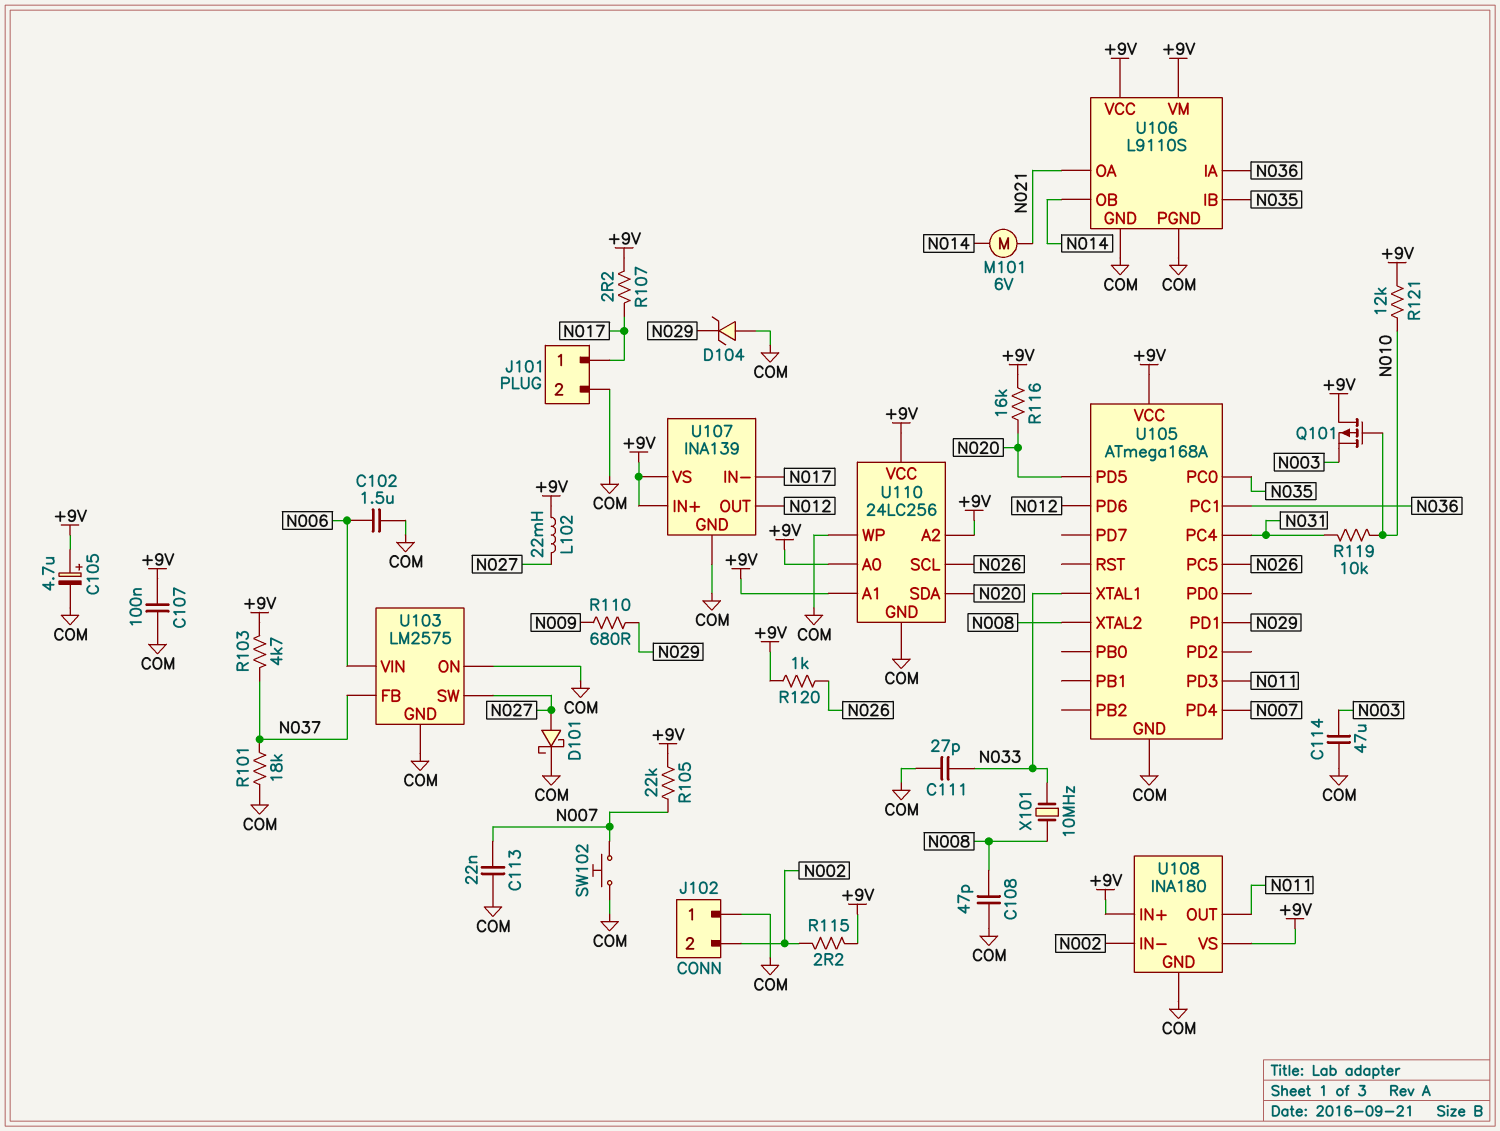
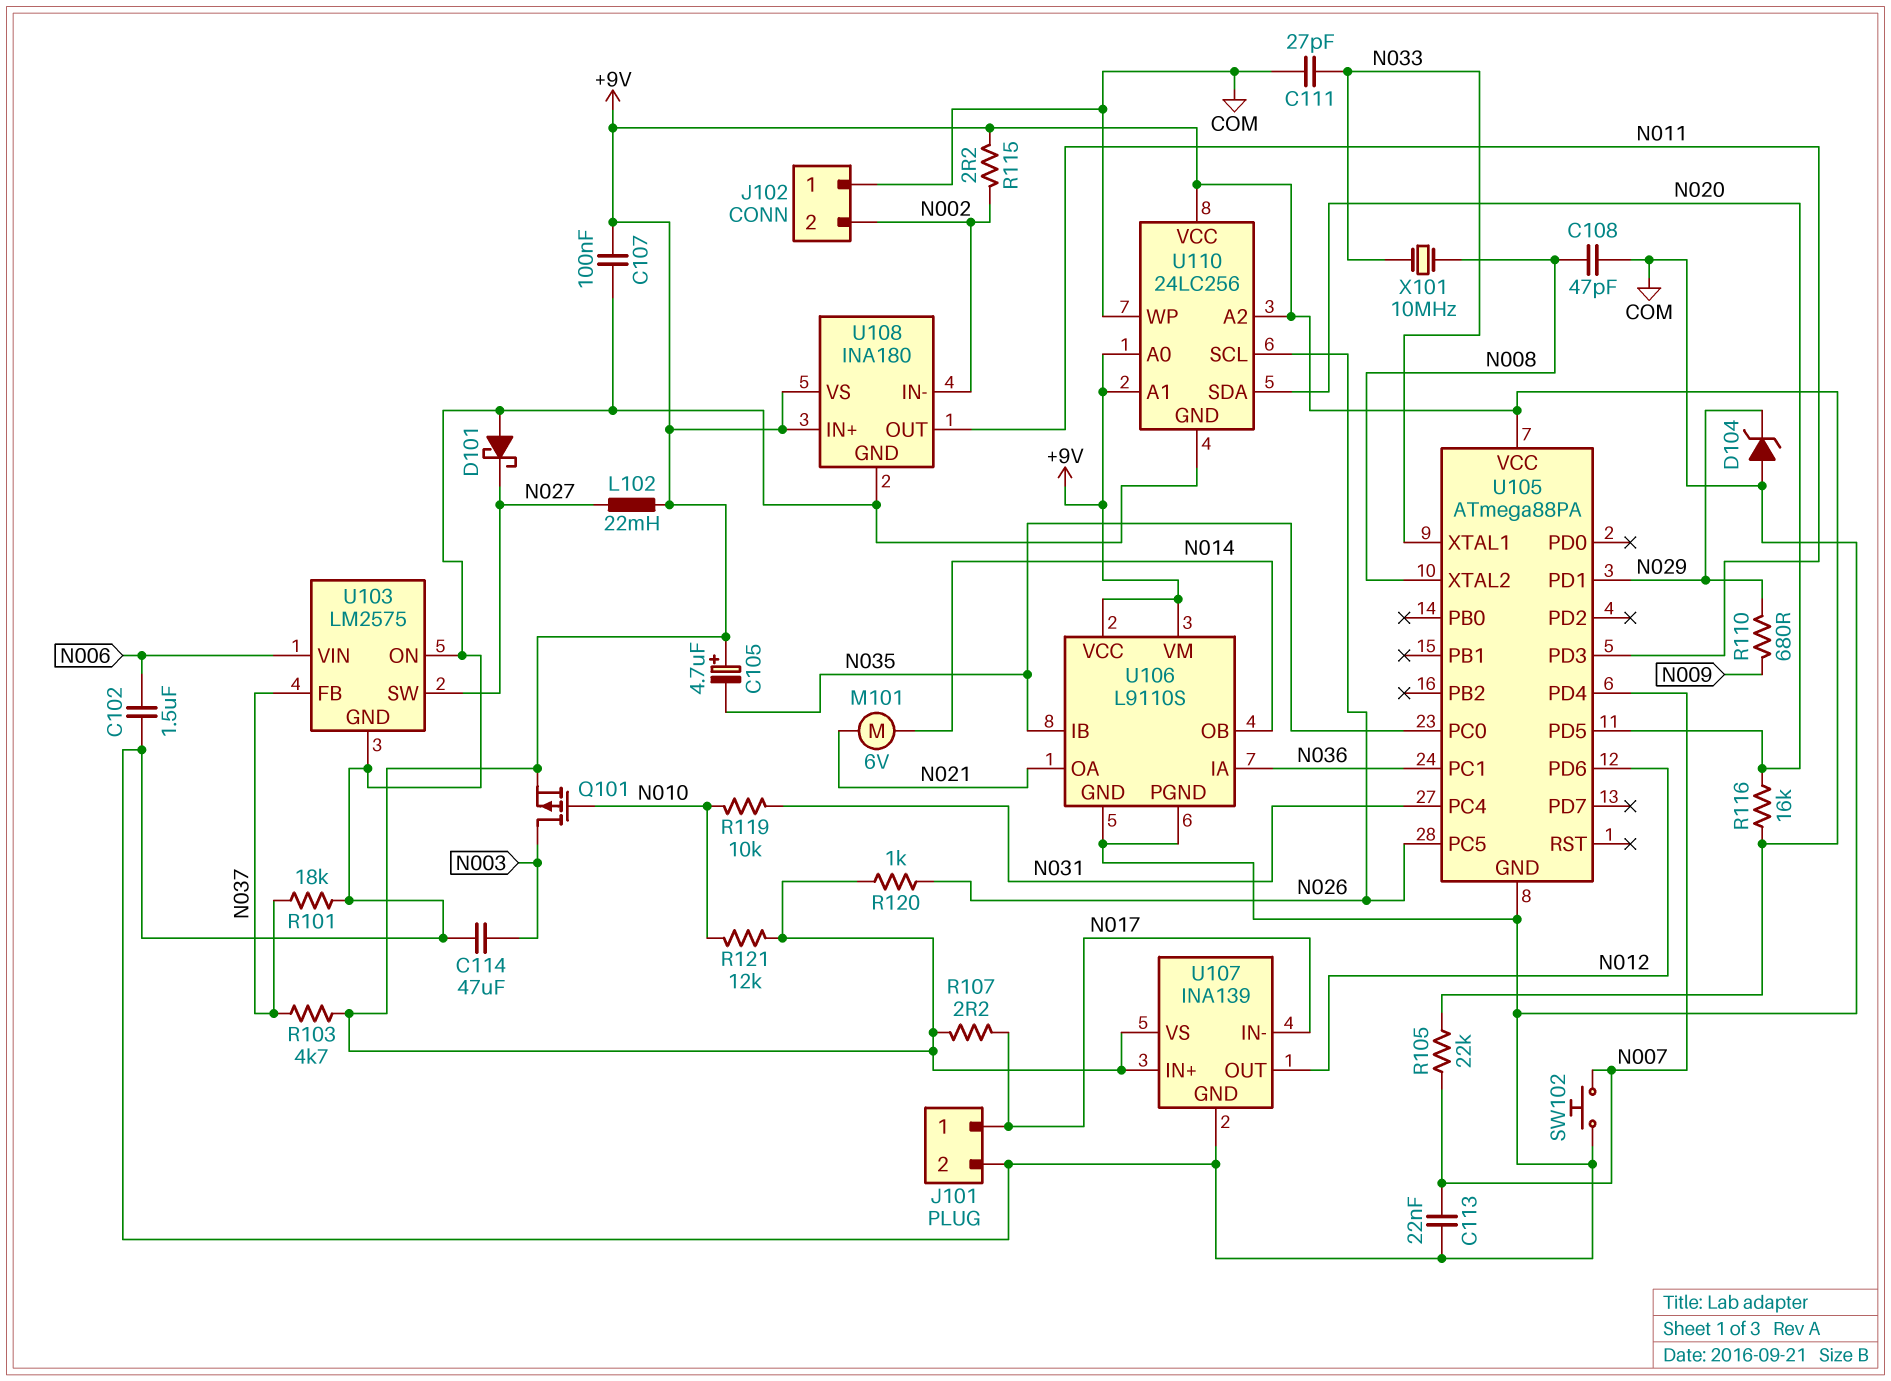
C105: 4.7uF (plus +9V, minus COM) -> 4.7uF (plus +9V, minus N035)
D101: schottky (A N027, K COM) -> schottky (A COM, K N027)
Q101: PMOS (G N010, D +9V, S N003) -> PMOS (G N010, D N003, S +9V)
U105: ATmega168A -> ATmega88PA

